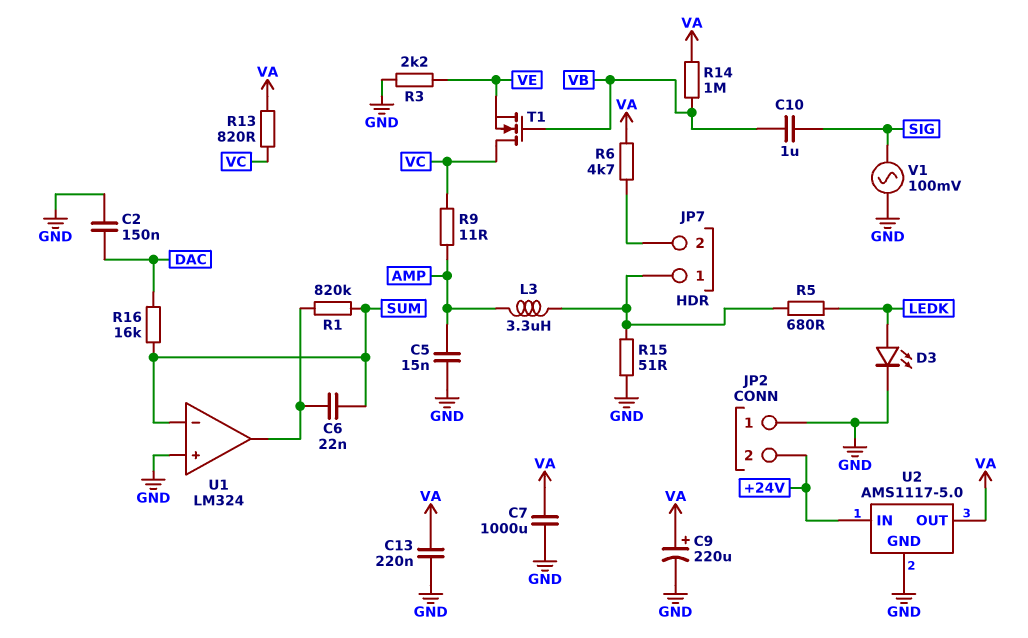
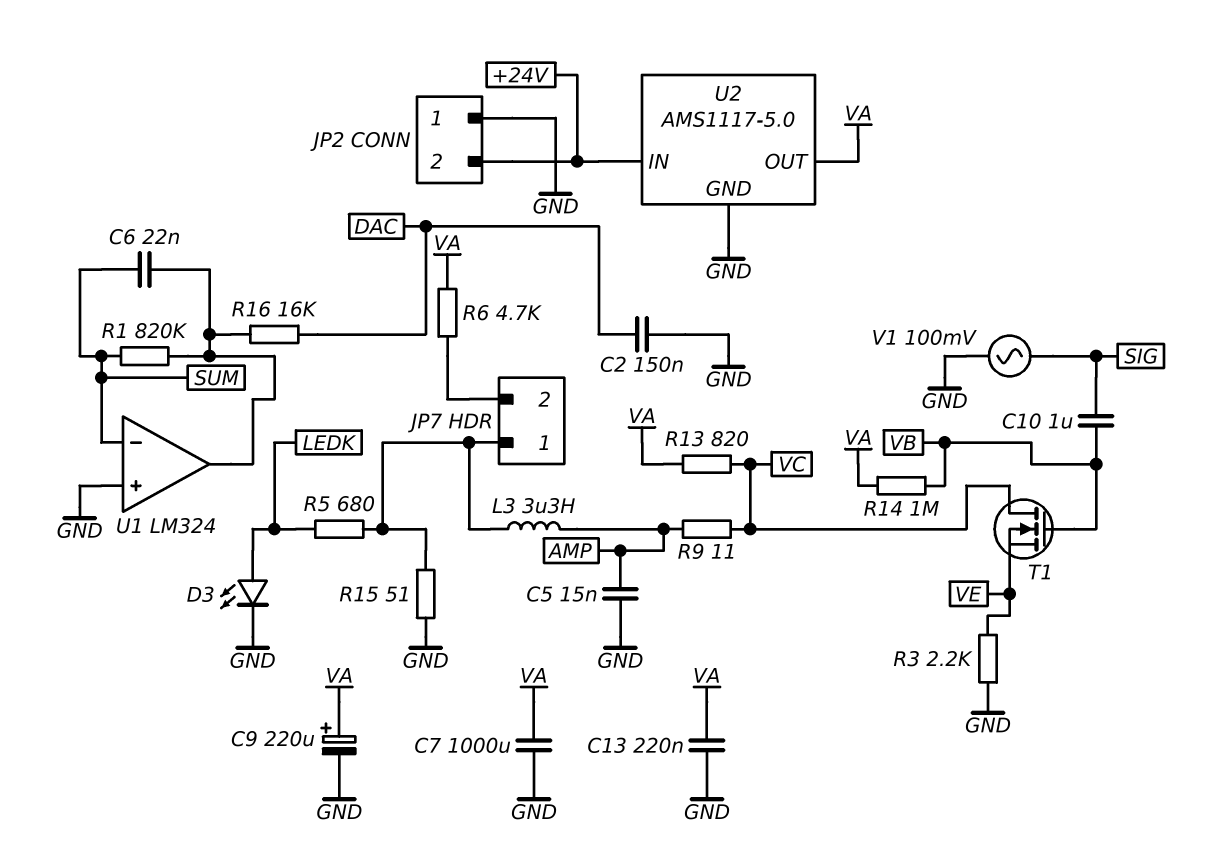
R16: 16k (DAC, SUM) -> 16k (DAC, U1/out)

